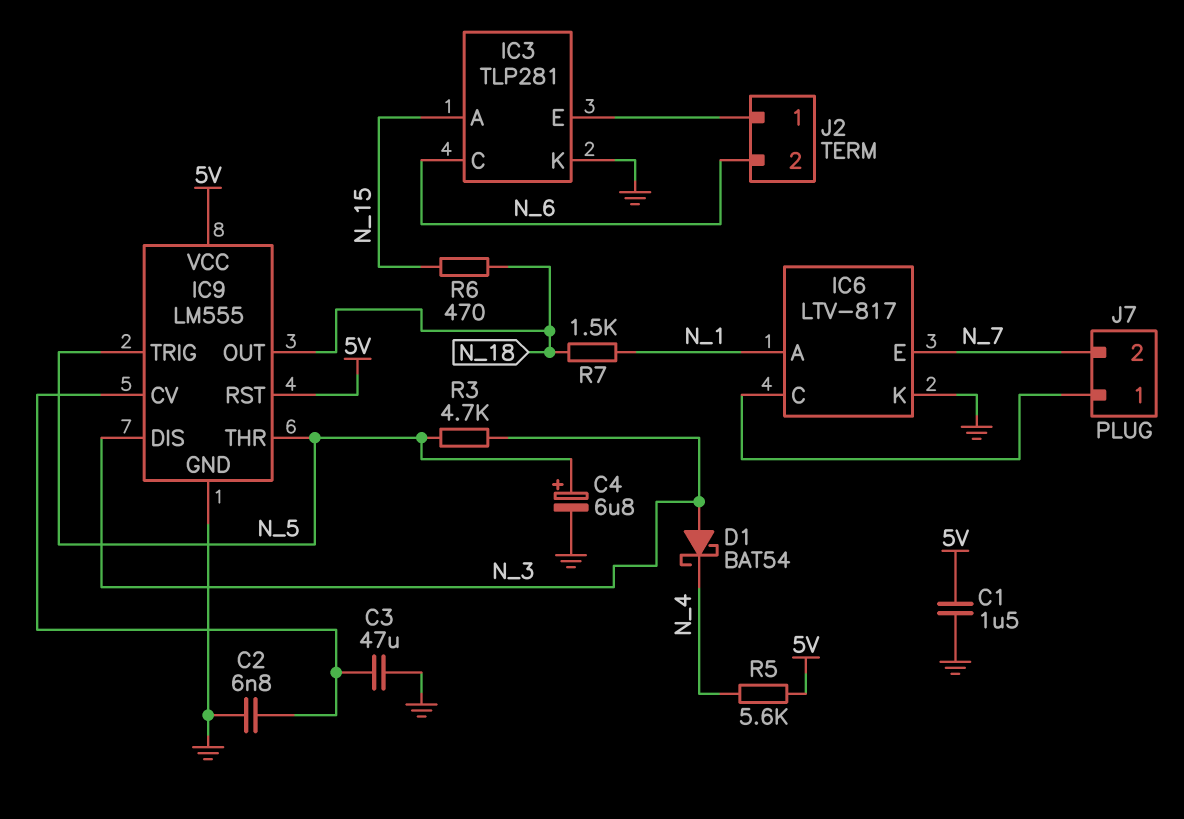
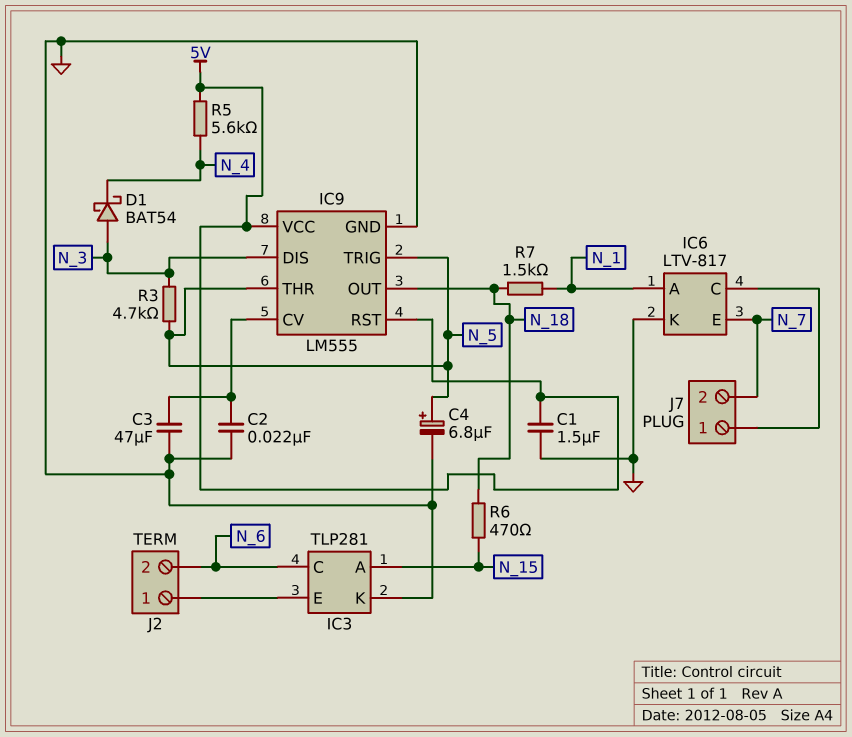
C2: 6.8nF (GND, IC9/CV) -> 22nF (GND, IC9/CV)

